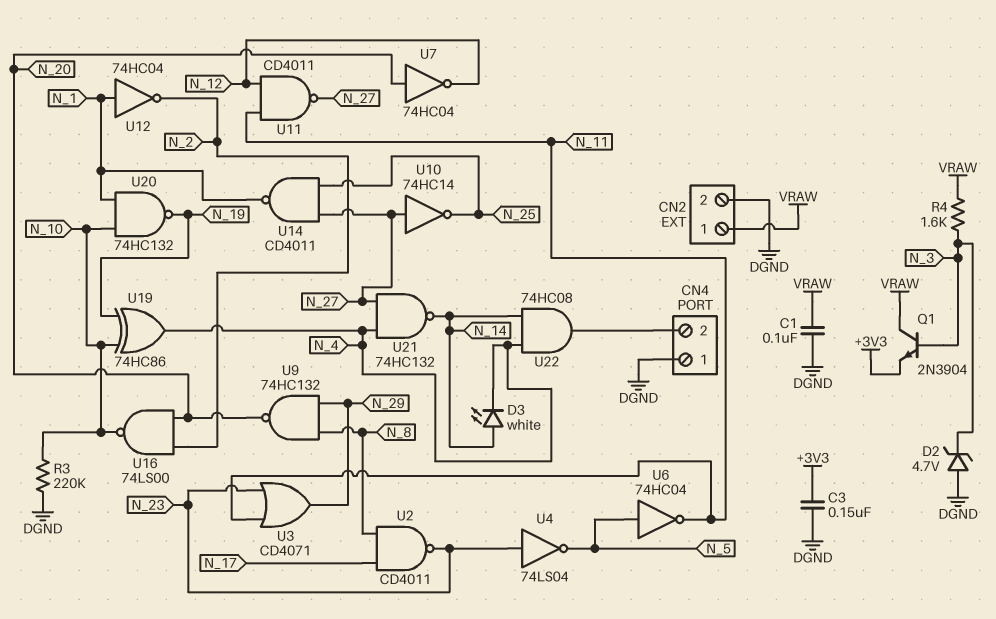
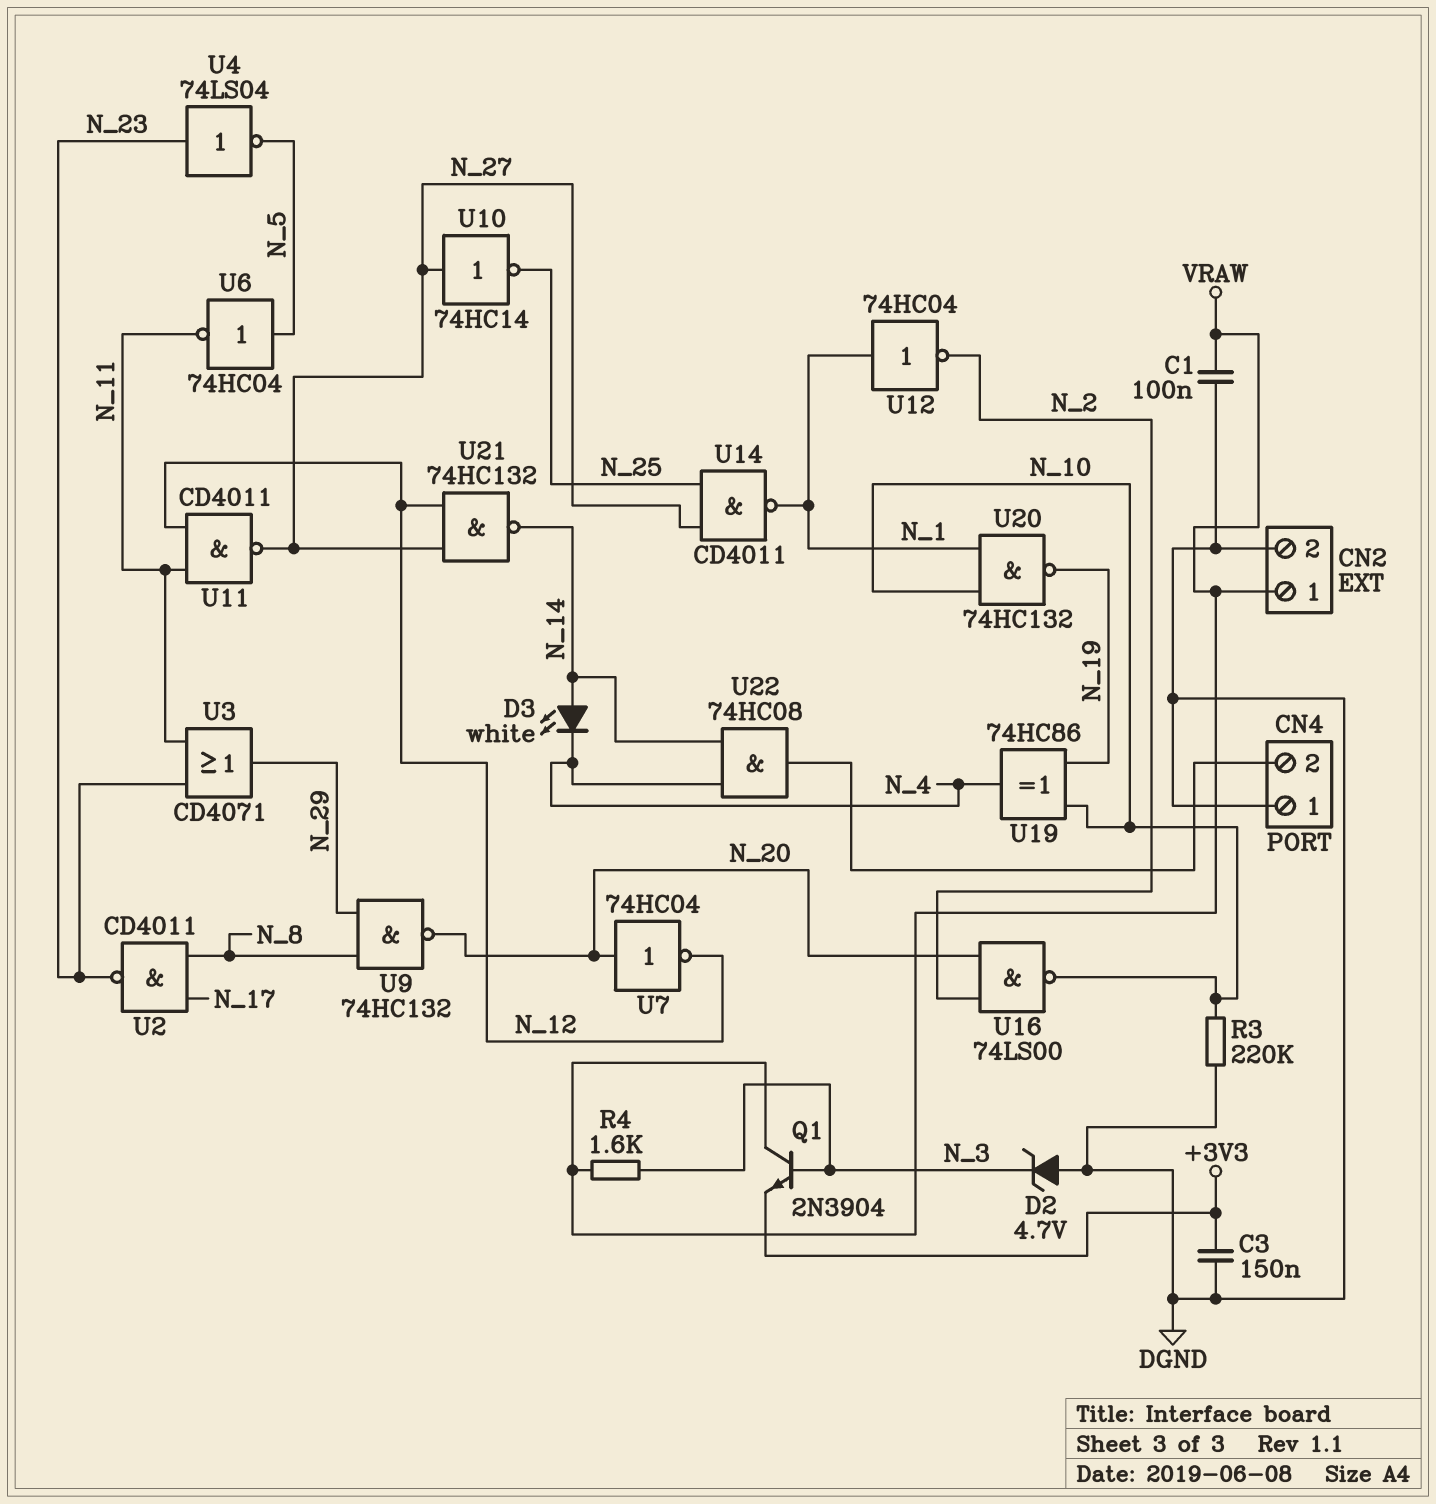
U21: NAND 74HC132 (in N_4, in N_27, out N_14) -> NAND 74HC132 (in N_12, in N_27, out N_14)

